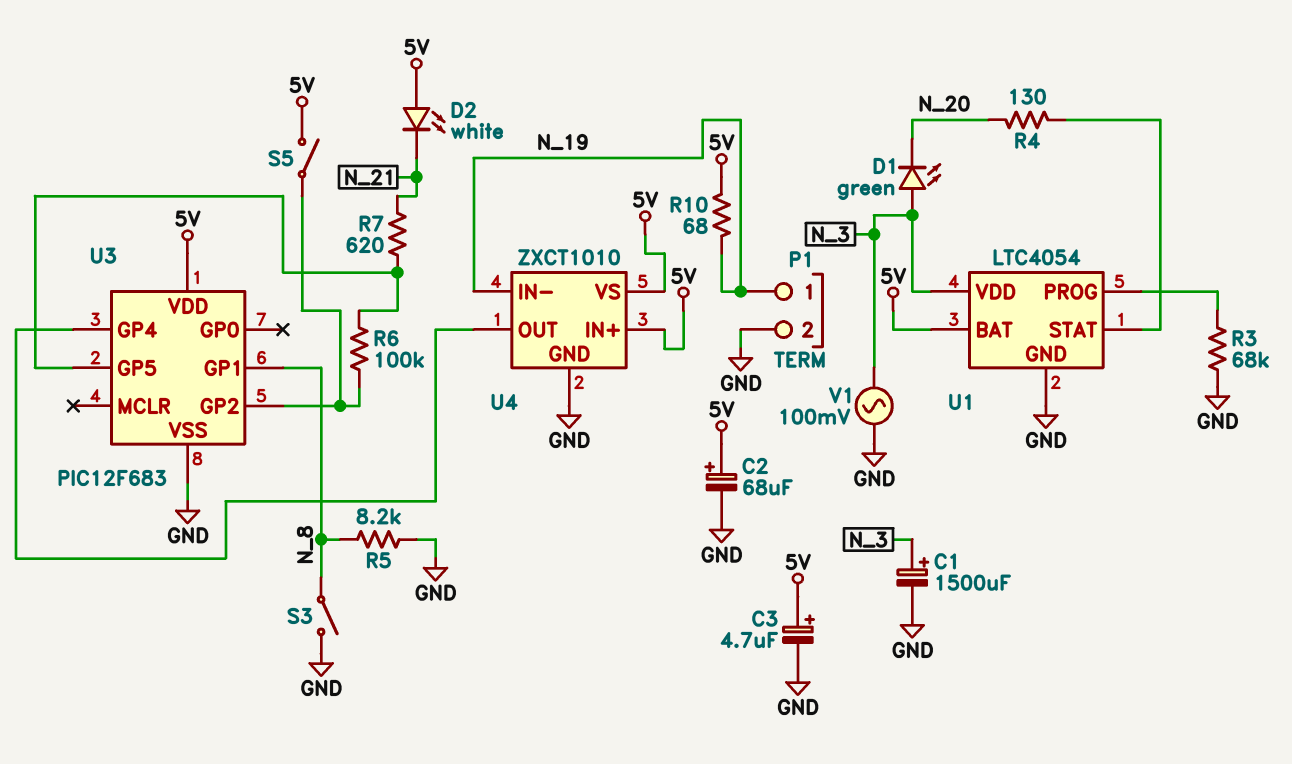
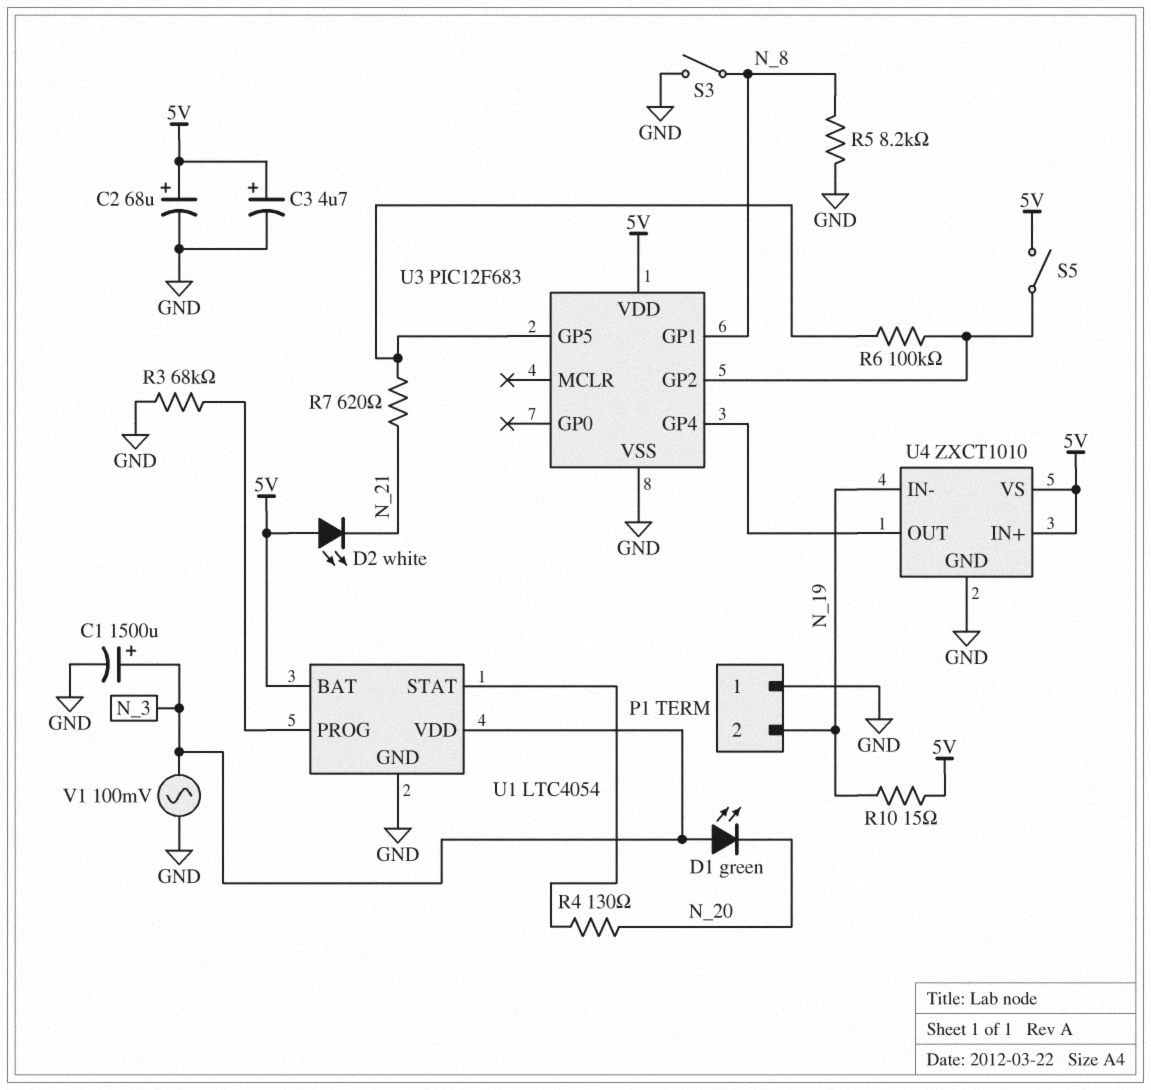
P1 pin 1: N_19 -> GND
P1 pin 2: GND -> N_19
R10: 68 (5V, N_19) -> 15 (5V, N_19)

